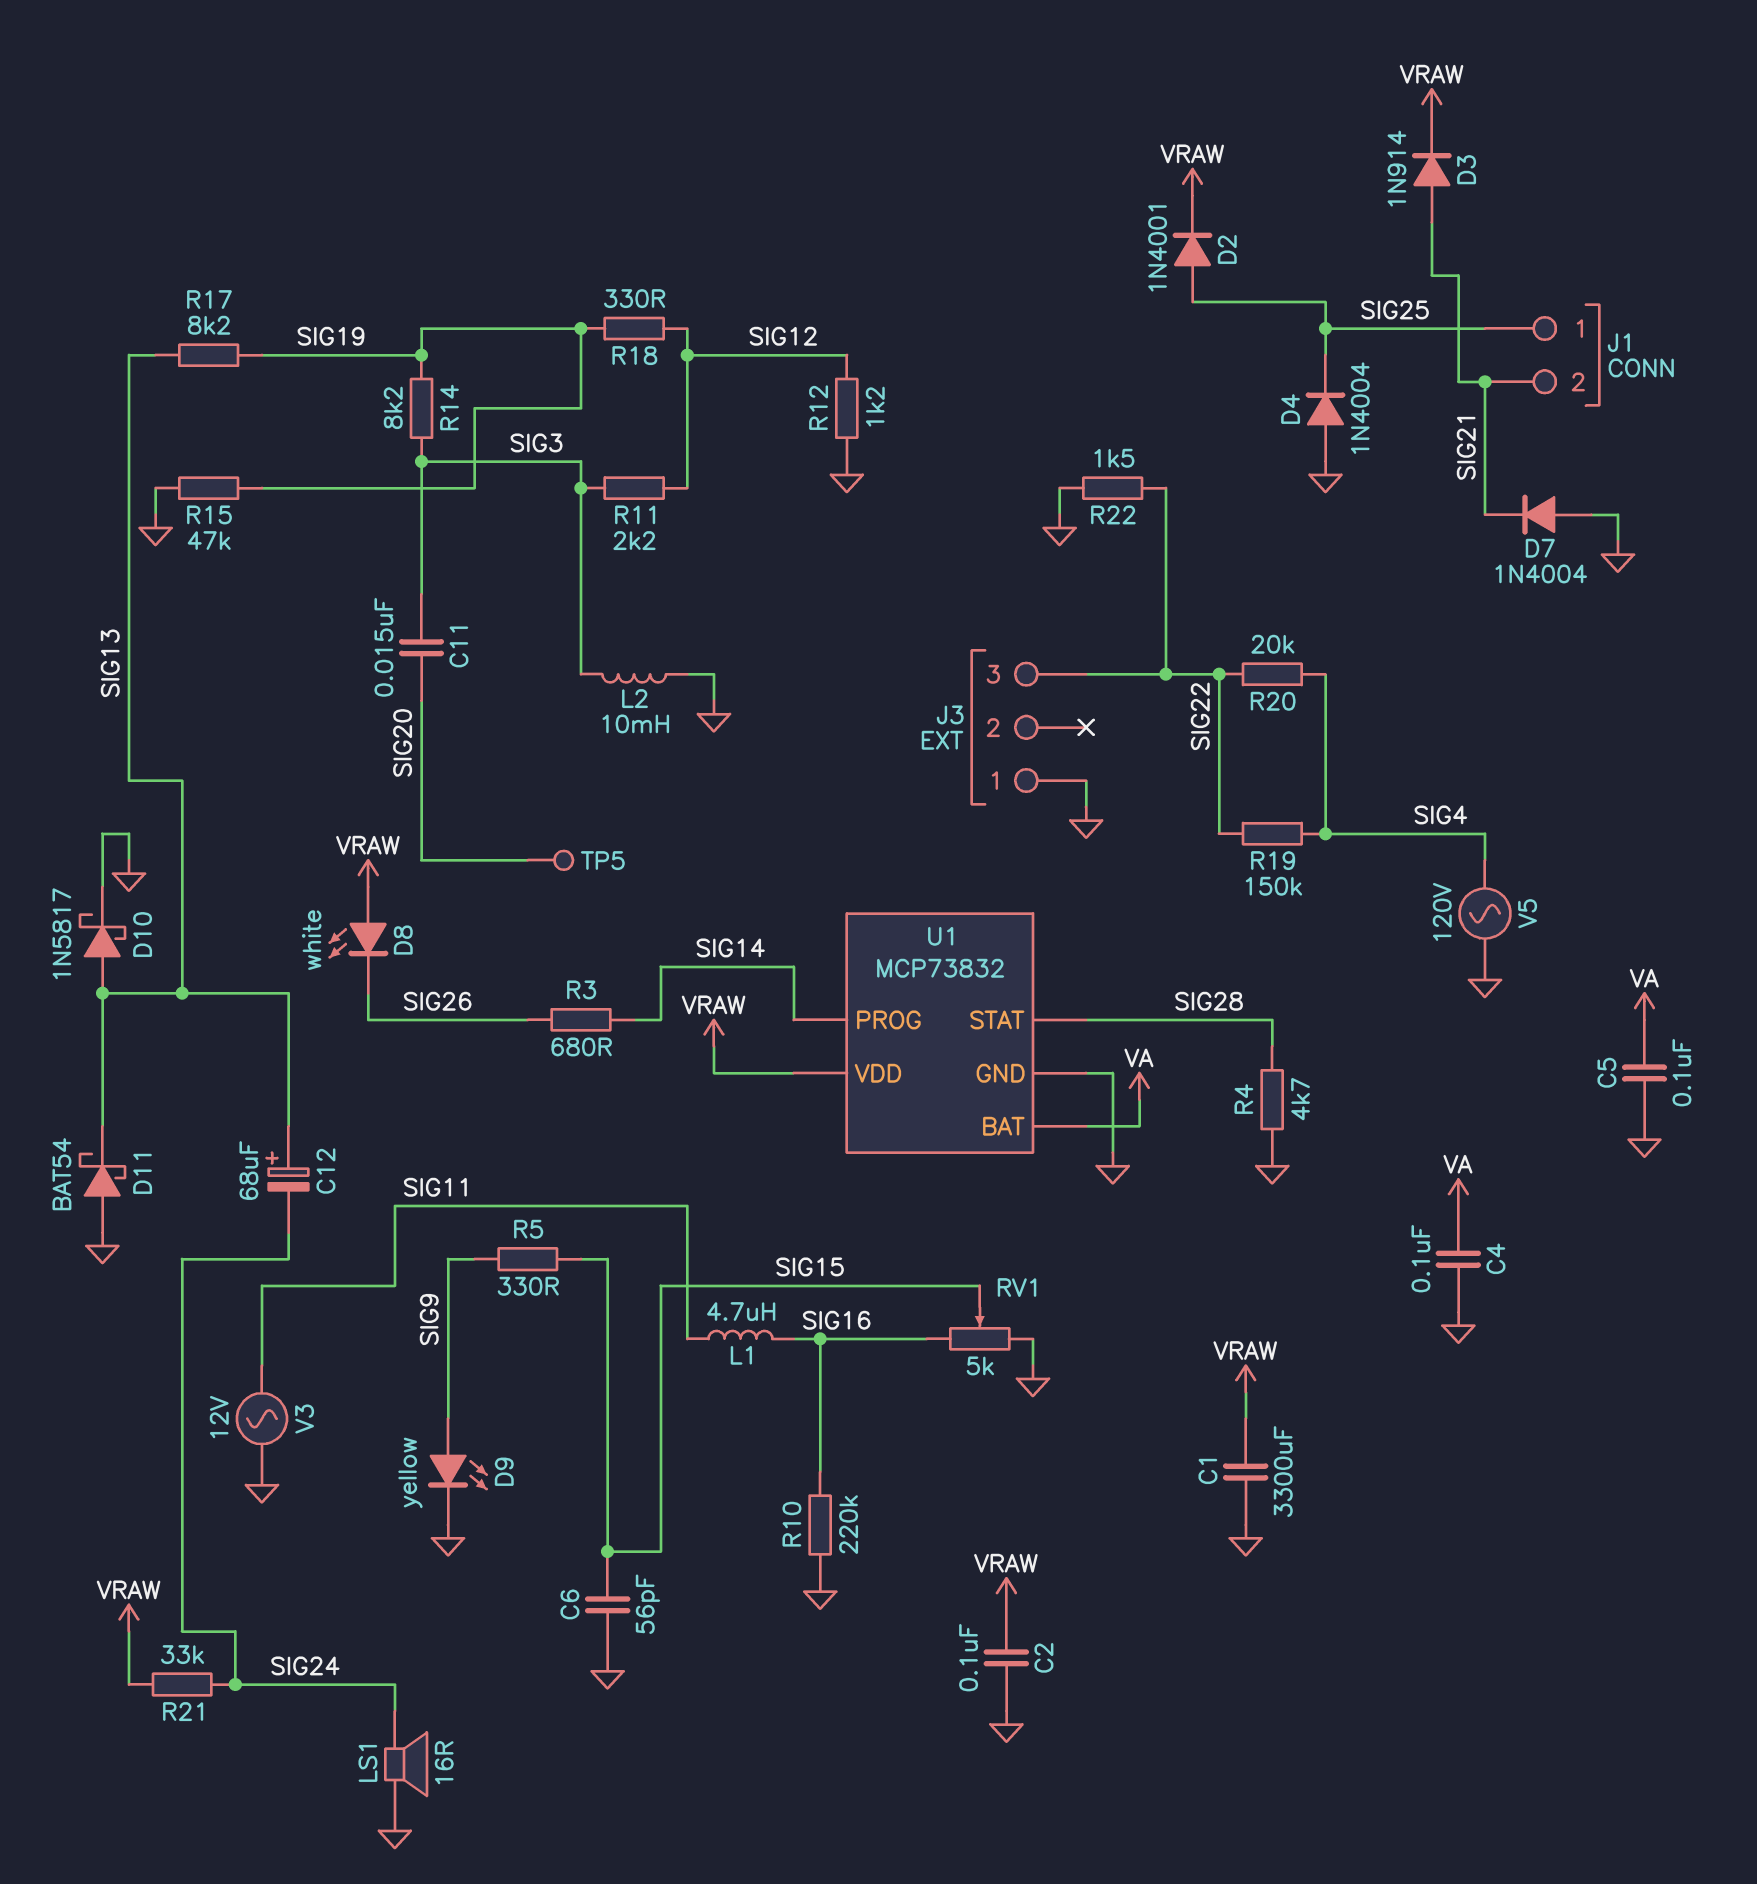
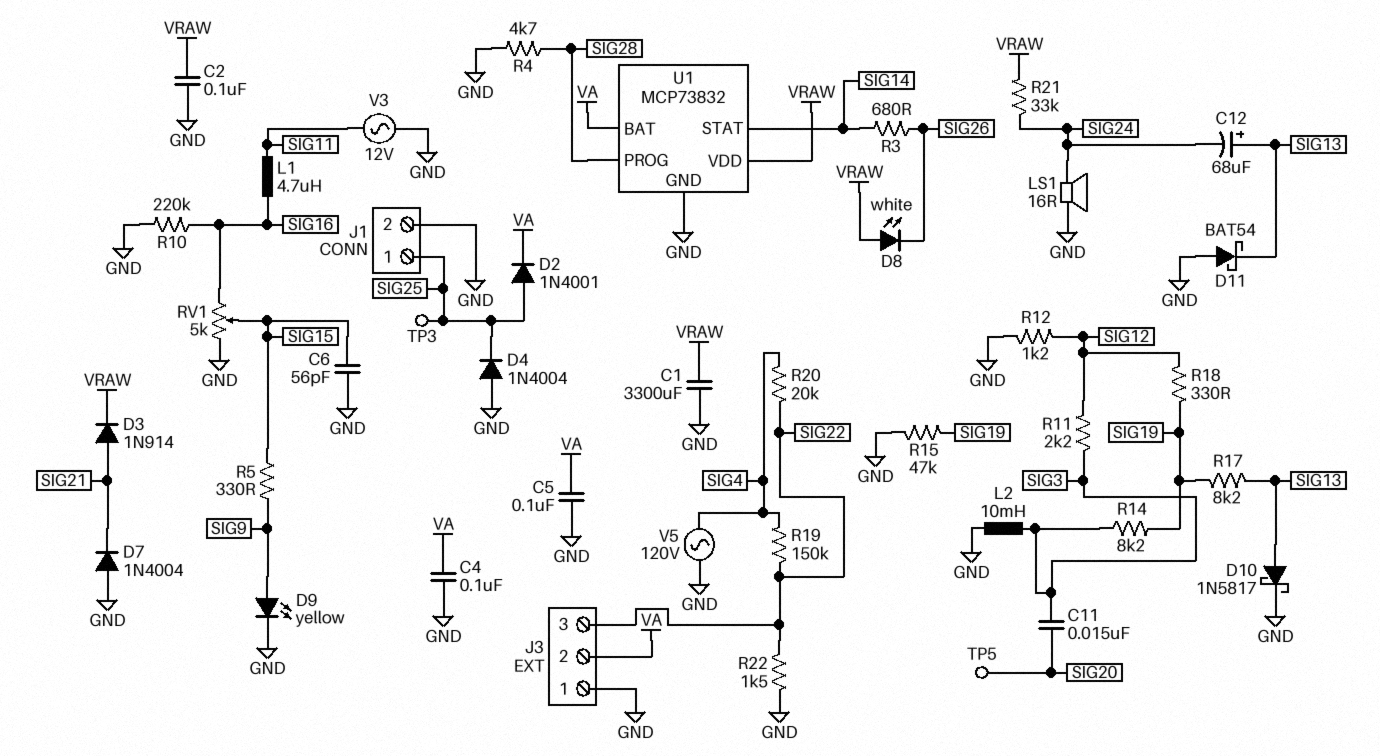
D2: diode 1N4001 (A SIG25, K VRAW) -> diode 1N4001 (A SIG25, K VA)
J1 pin 2: SIG21 -> GND
J3 pin 2: none -> VA
TP3: none -> test point (SIG25)
U1 pin PROG: SIG14 -> SIG28
U1 pin STAT: SIG28 -> SIG14

